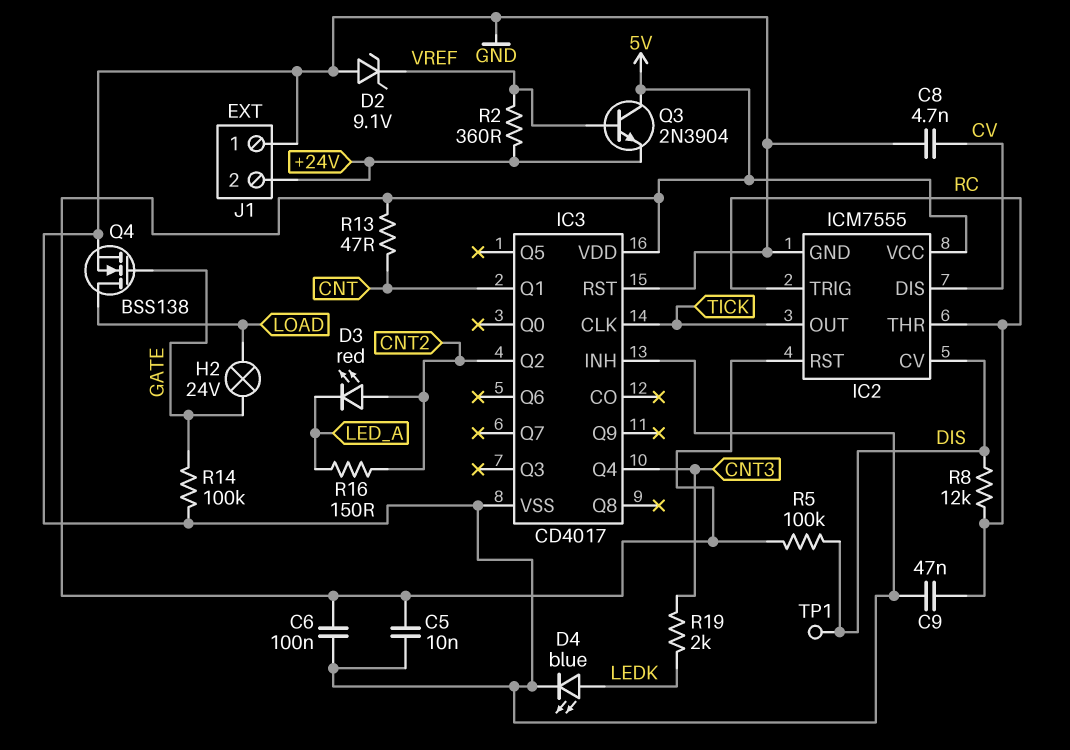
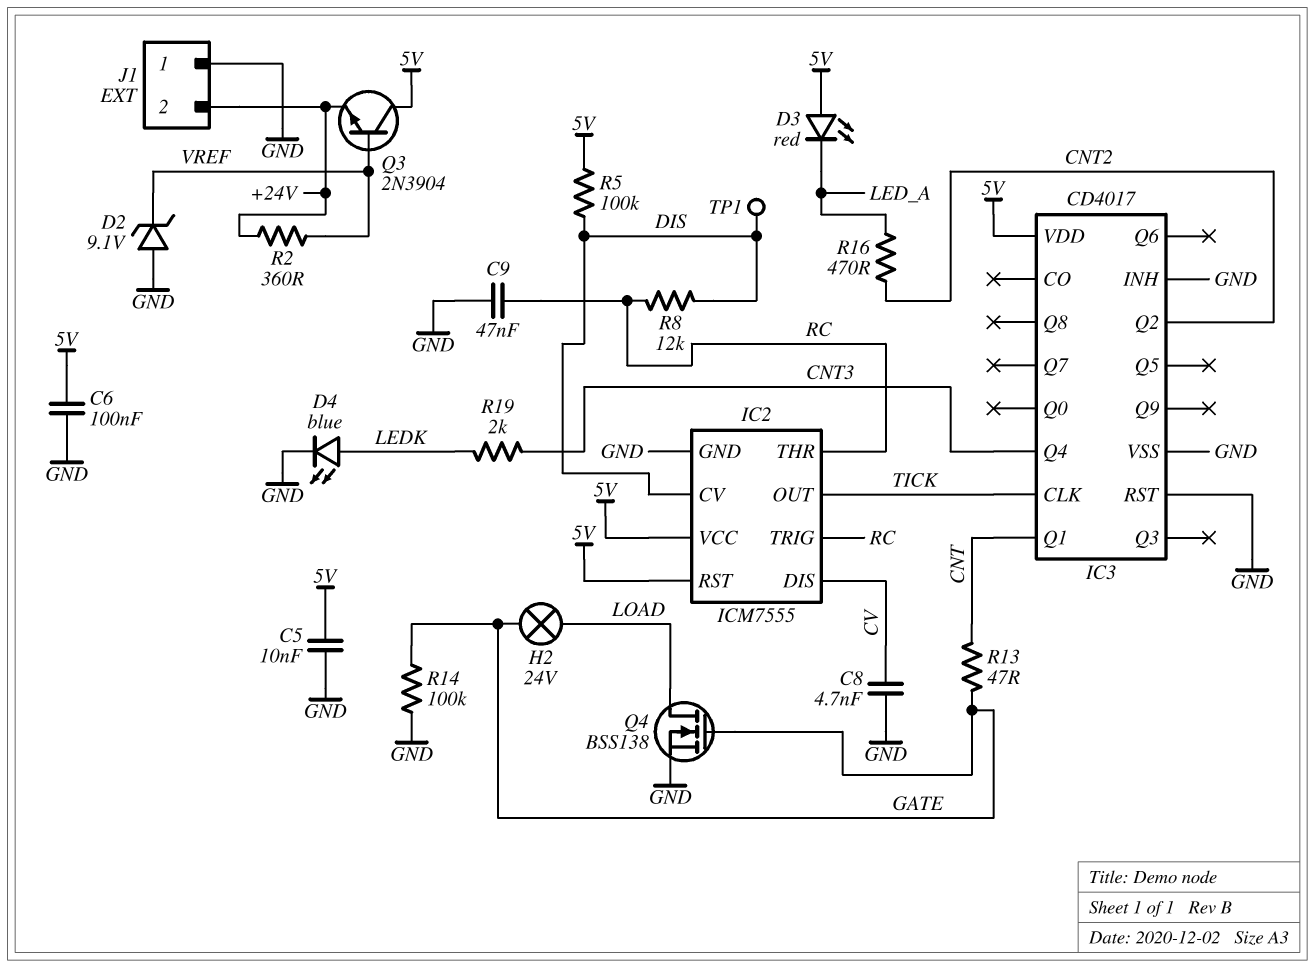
D3: LED red (A CNT2, K LED_A) -> LED red (A 5V, K LED_A)
R13: 47 (5V, CNT) -> 47 (CNT, GATE)
R16: 150 (CNT2, LED_A) -> 470 (CNT2, LED_A)

